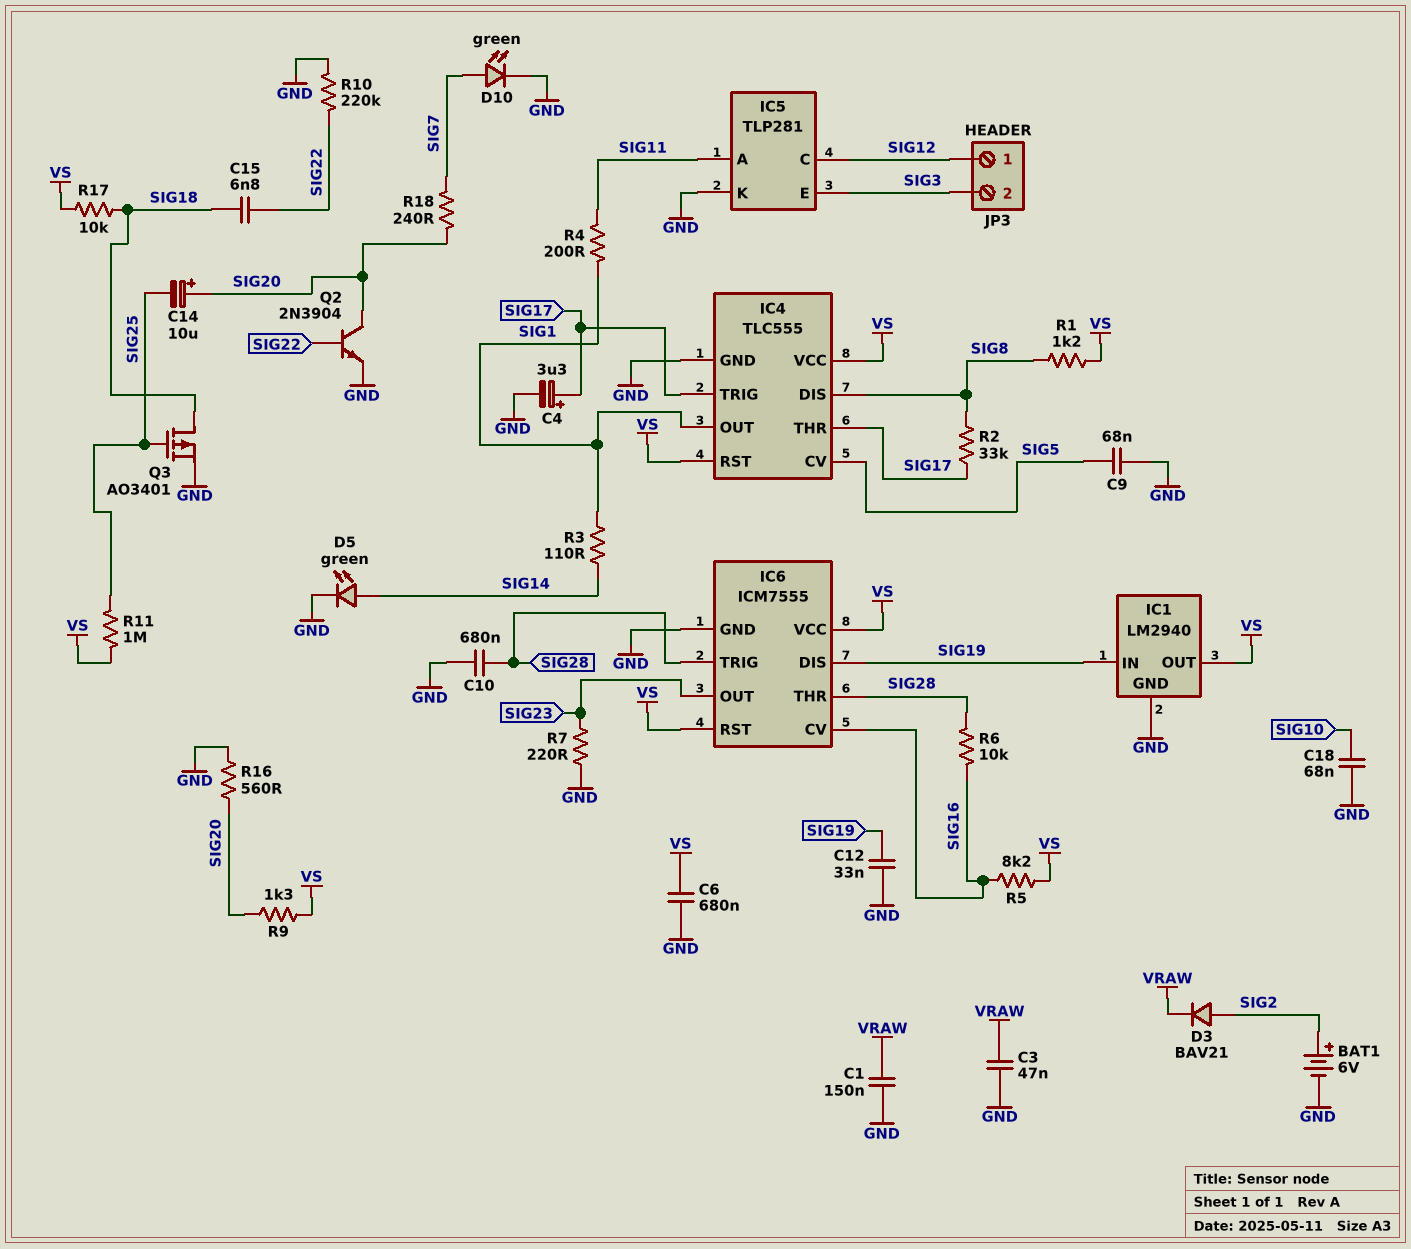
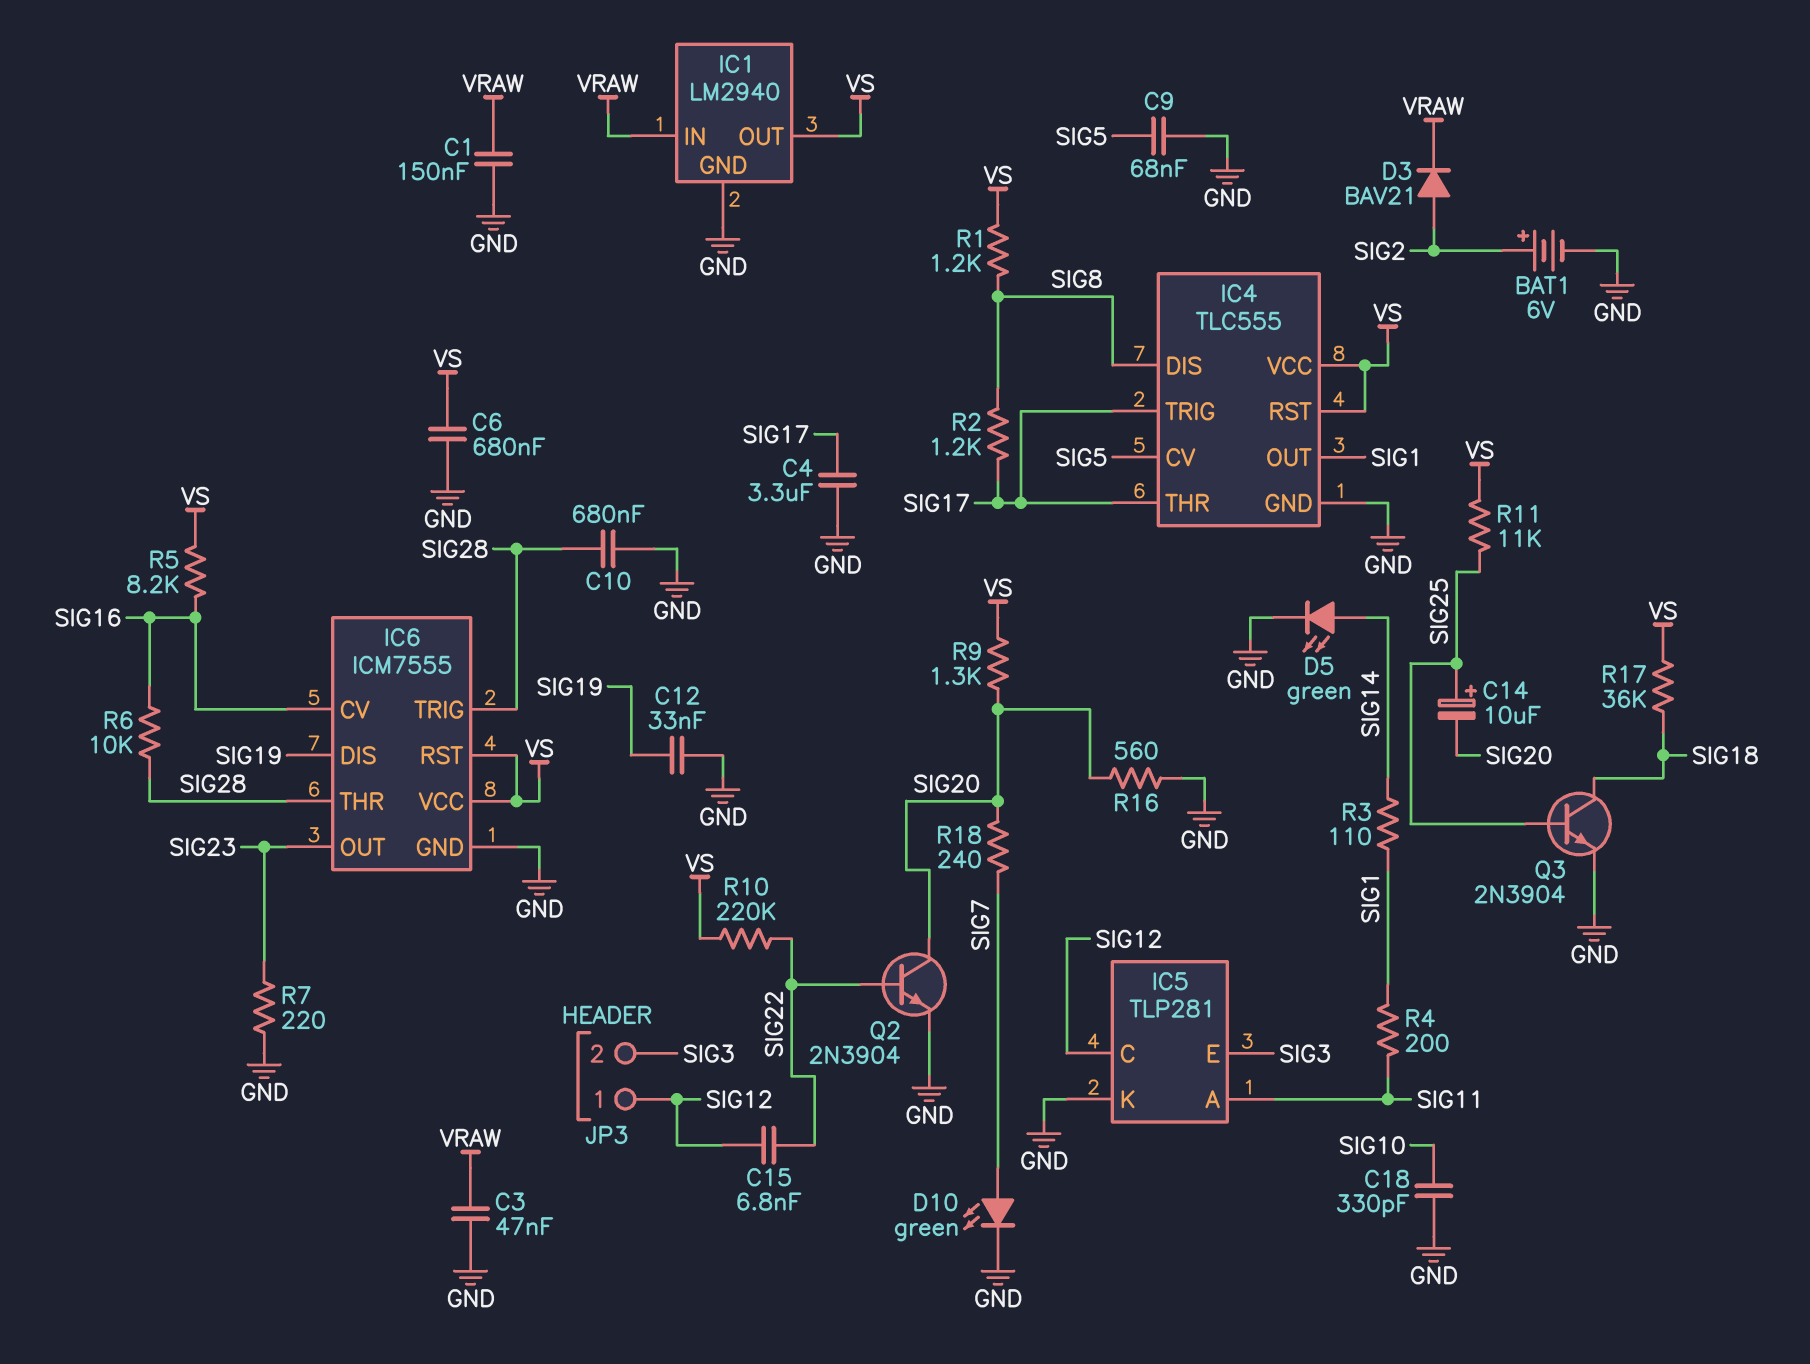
C4: 3.3uF (plus SIG17, minus GND) -> 3.3uF (GND, SIG17)
C14: 10uF (plus SIG20, minus SIG25) -> 10uF (plus SIG25, minus SIG20)
C15: 6.8nF (SIG18, SIG22) -> 6.8nF (SIG12, SIG22)
C18: 68nF (GND, SIG10) -> 330pF (GND, SIG10)
IC1 pin IN: SIG19 -> VRAW
Q3: PMOS AO3401 (G SIG25, D SIG18, S GND) -> NPN 2N3904 (B SIG25, C SIG18, E GND)
R2: 33k (SIG8, SIG17) -> 1.2k (SIG8, SIG17)
R10: 220k (GND, SIG22) -> 220k (SIG22, VS)
R11: 1M (SIG25, VS) -> 11k (SIG25, VS)
R17: 10k (SIG18, VS) -> 36k (SIG18, VS)

